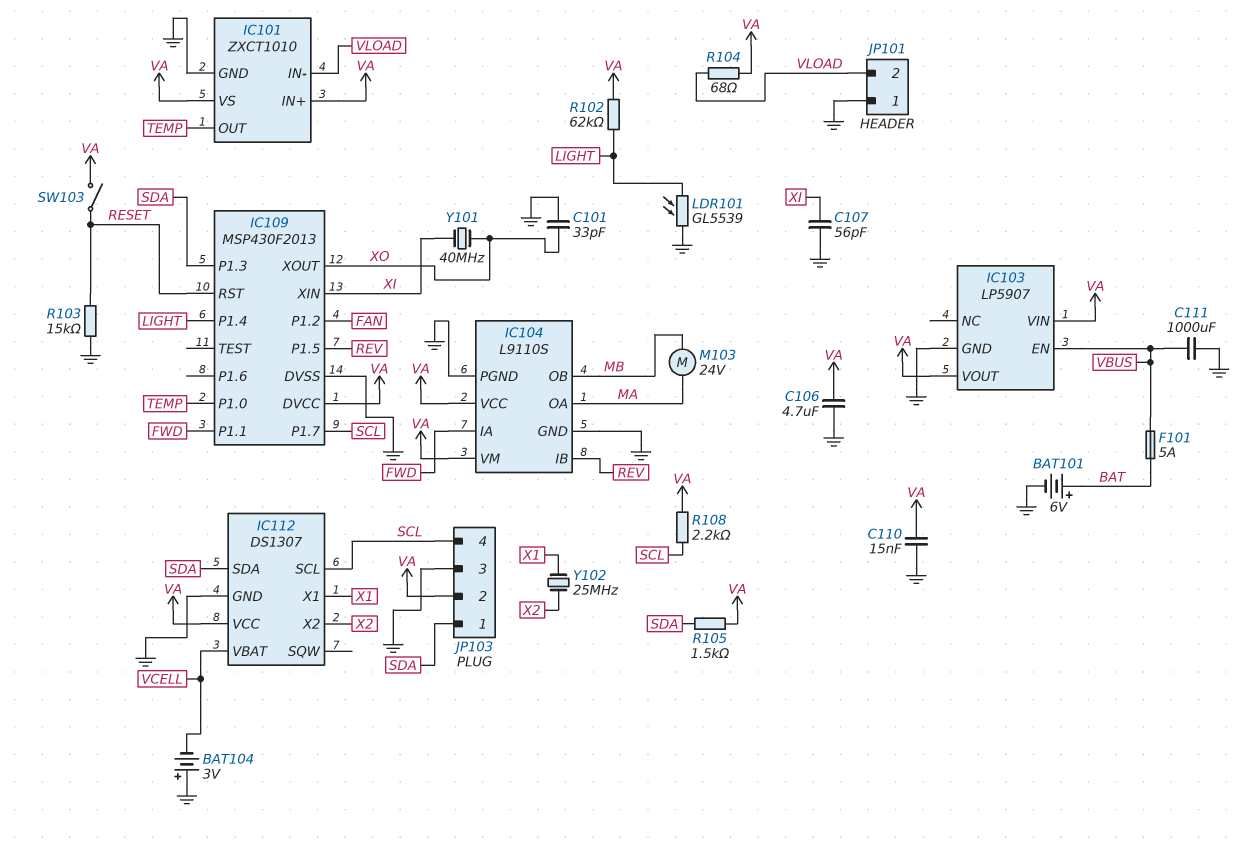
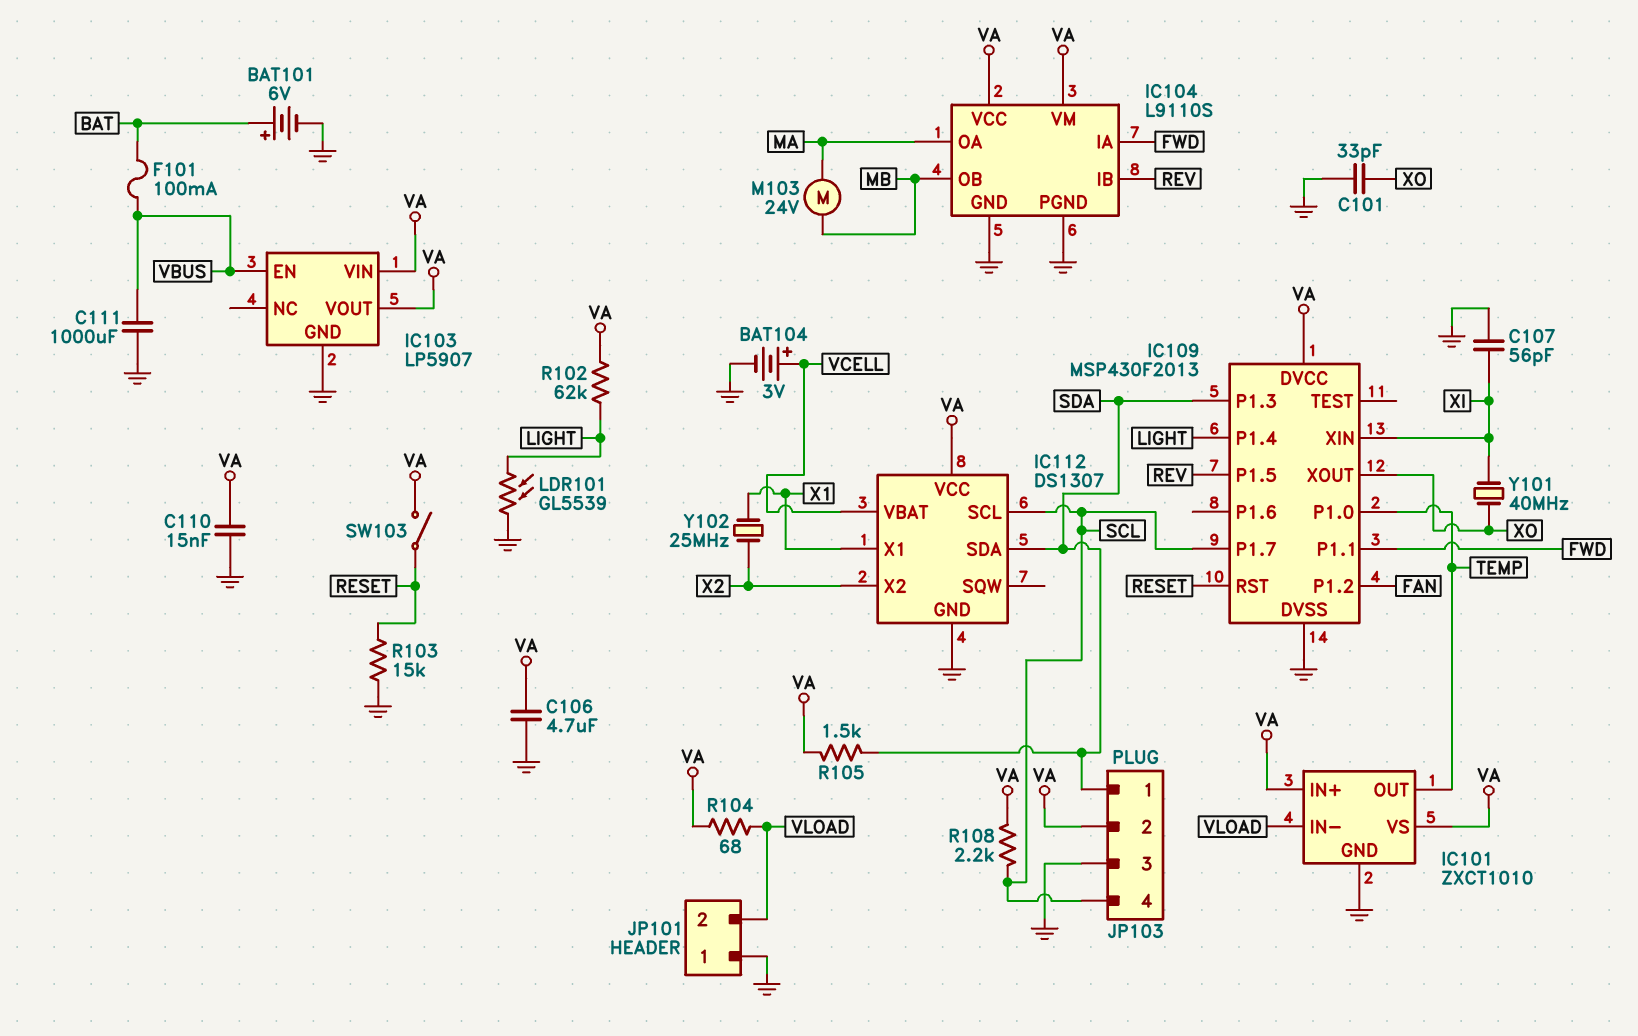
BAT104: 3V (plus GND, minus VCELL) -> 3V (plus VCELL, minus GND)
F101: 5A (BAT, VBUS) -> 100mA (BAT, VBUS)

